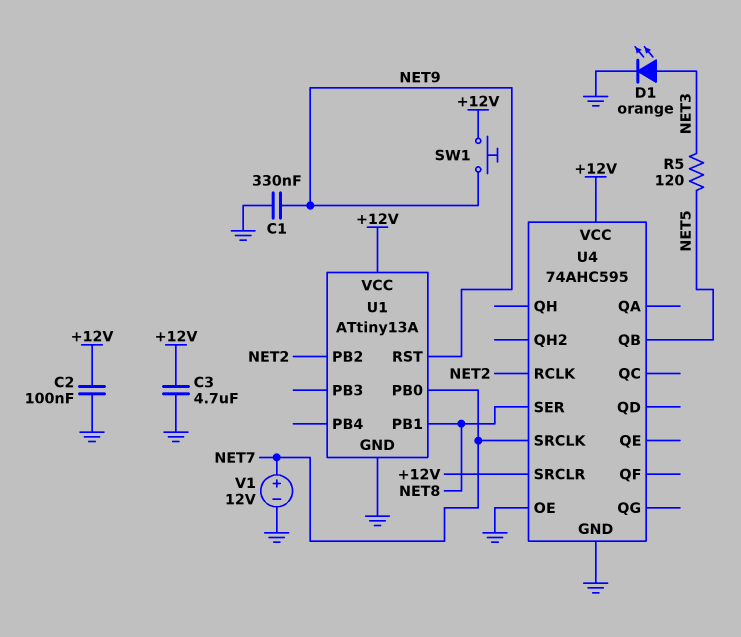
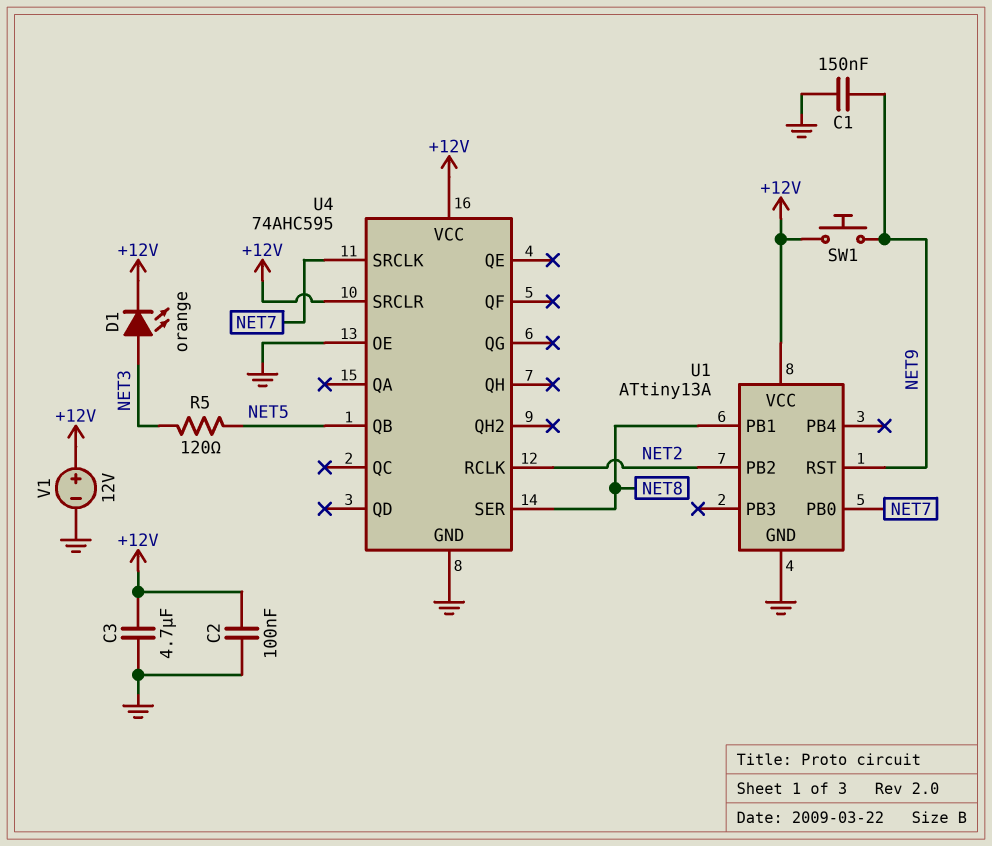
C1: 330nF (GND, NET9) -> 150nF (GND, NET9)
D1: LED orange (A NET3, K GND) -> LED orange (A NET3, K +12V)
V1: 12V (plus NET7, minus GND) -> 12V (plus +12V, minus GND)

